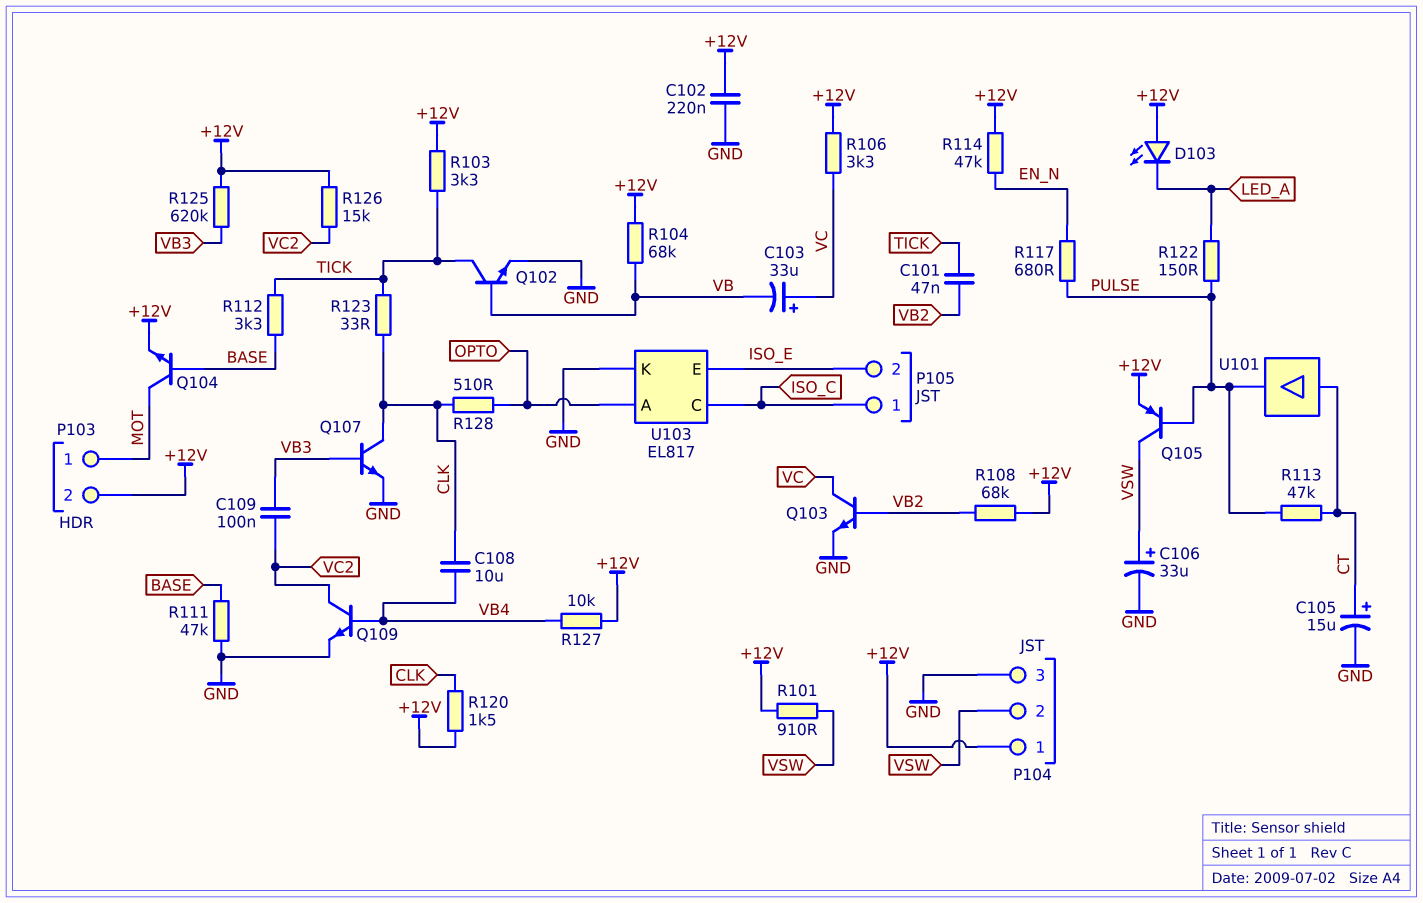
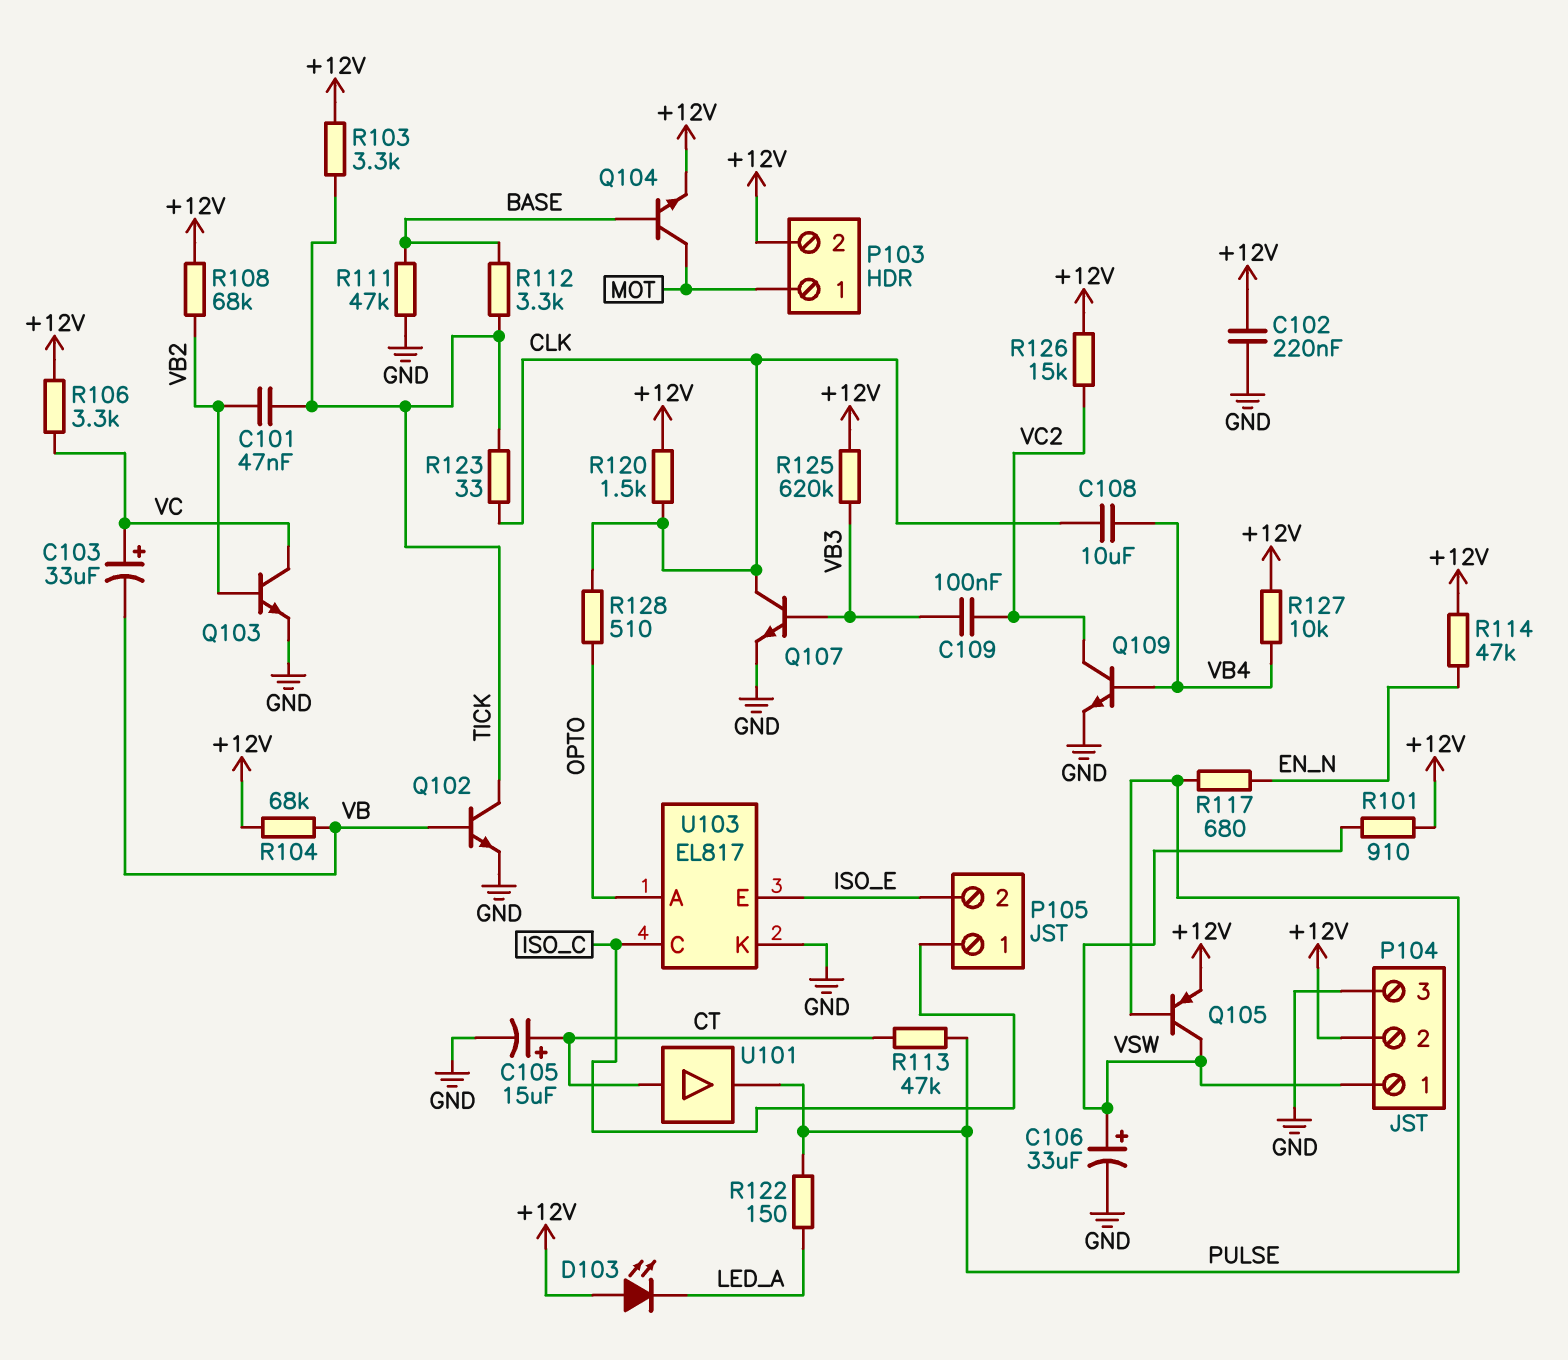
P104 pin 1: +12V -> VSW
P104 pin 2: VSW -> +12V

